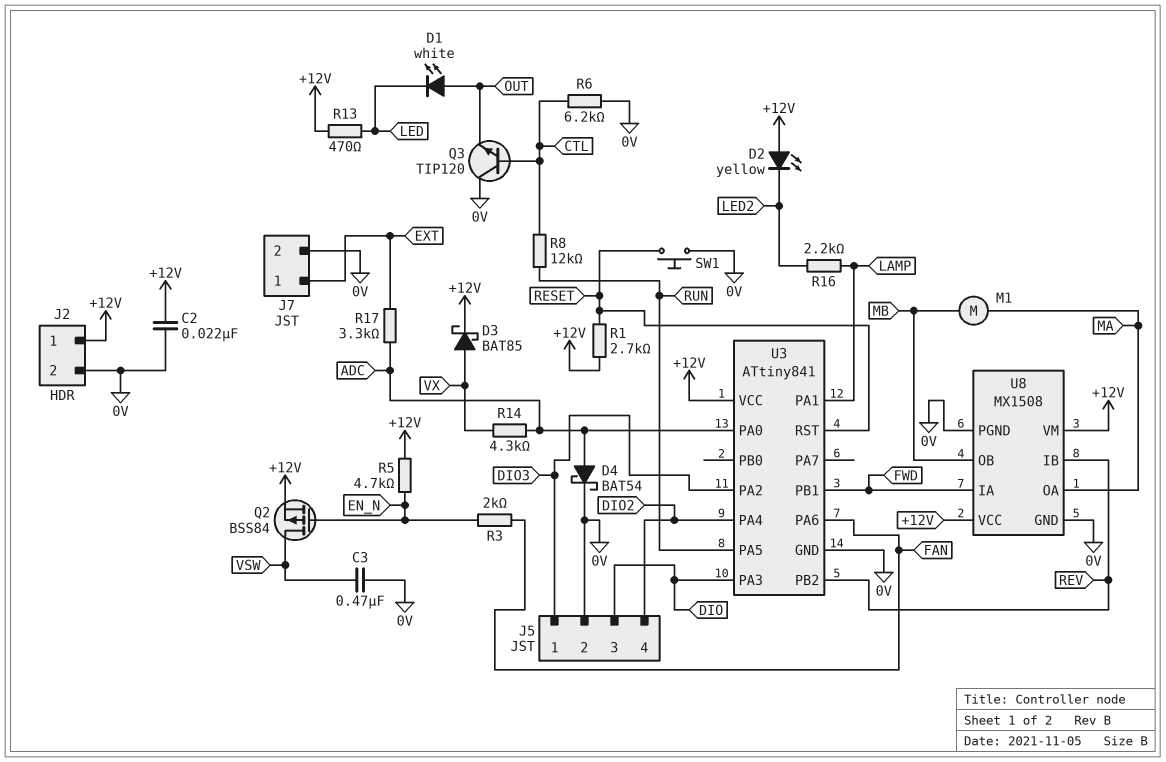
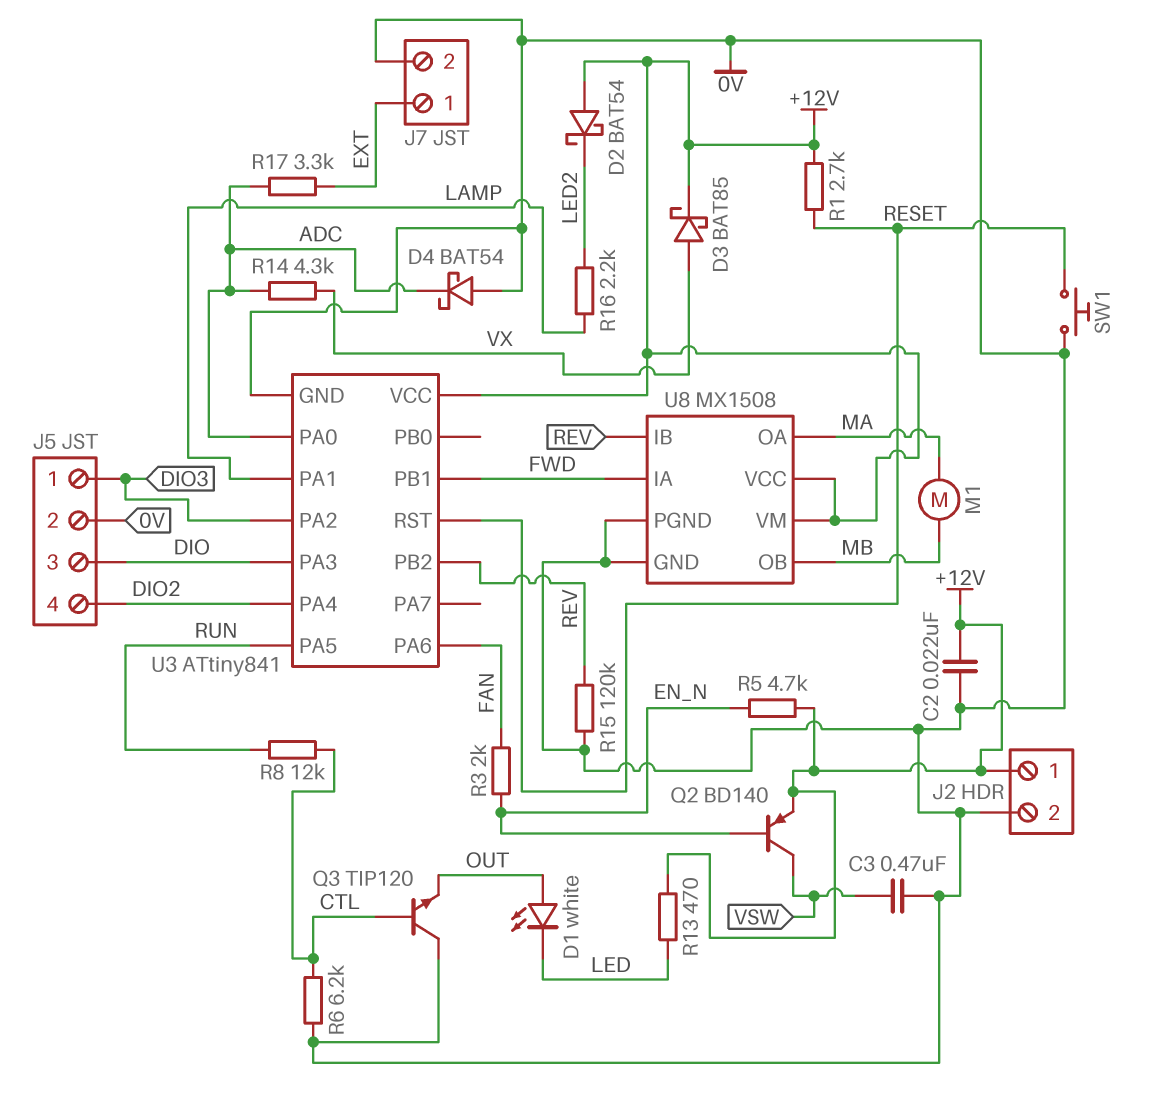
D2: LED yellow (A +12V, K LED2) -> schottky BAT54 (A +12V, K LED2)
D4: schottky BAT54 (A ADC, K 0V) -> schottky BAT54 (A 0V, K ADC)
Q2: PMOS BSS84 (G EN_N, D VSW, S +12V) -> PNP BD140 (B EN_N, C VSW, E +12V)
R15: none -> 120k (0V, REV)

